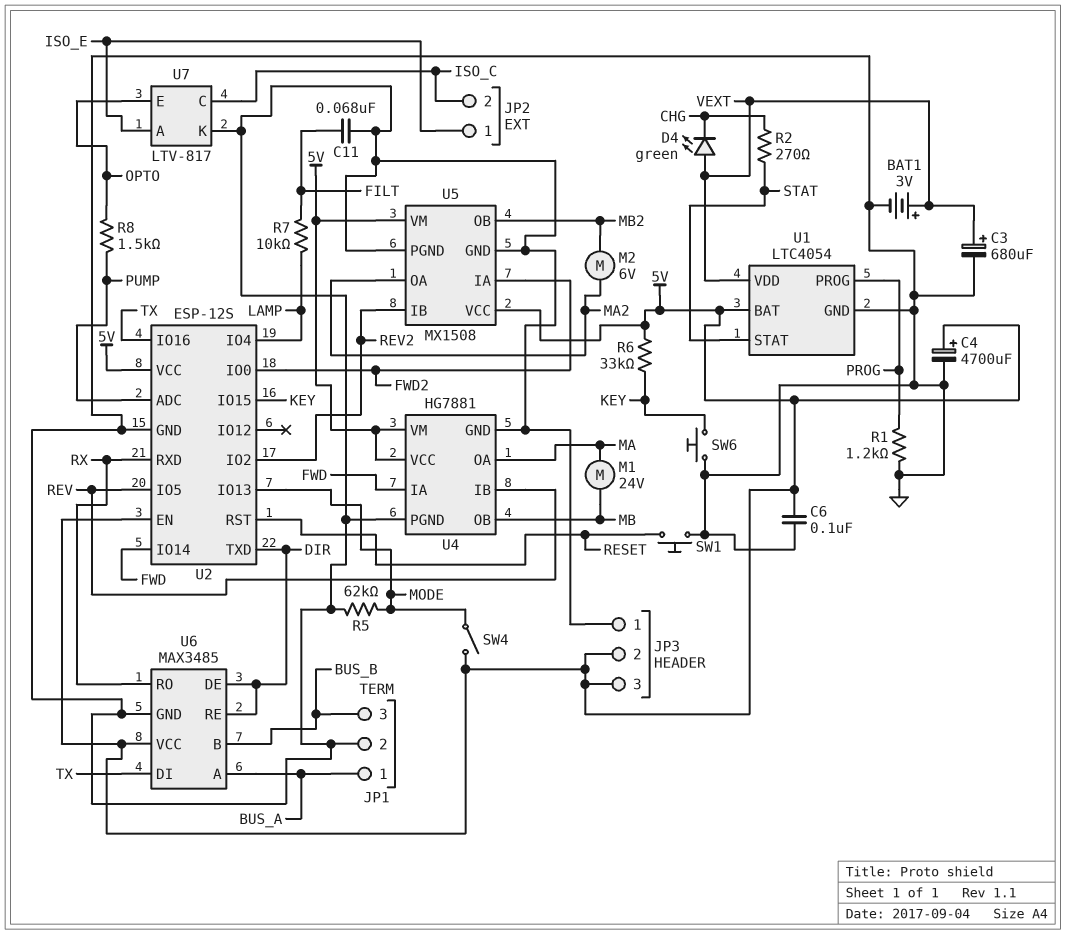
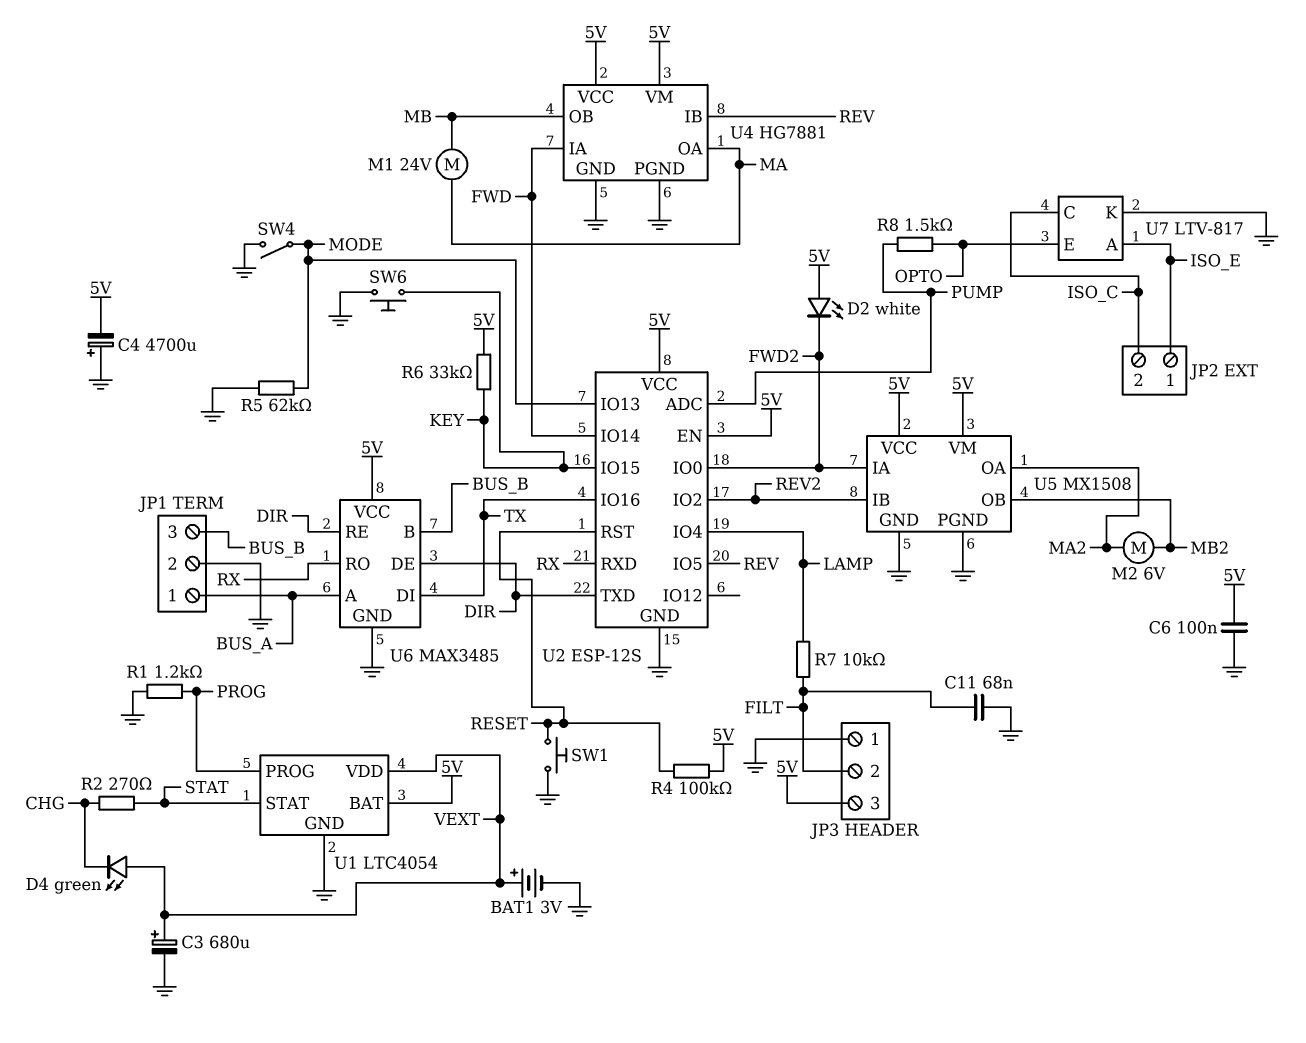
C4: 4700uF (plus 5V, minus GND) -> 4700uF (plus GND, minus 5V)
D2: none -> LED white (A 5V, K FWD2)
JP3 pin 2: 5V -> FILT
R4: none -> 100k (5V, RESET)
SW4: switch (5V, MODE) -> switch (GND, MODE)

